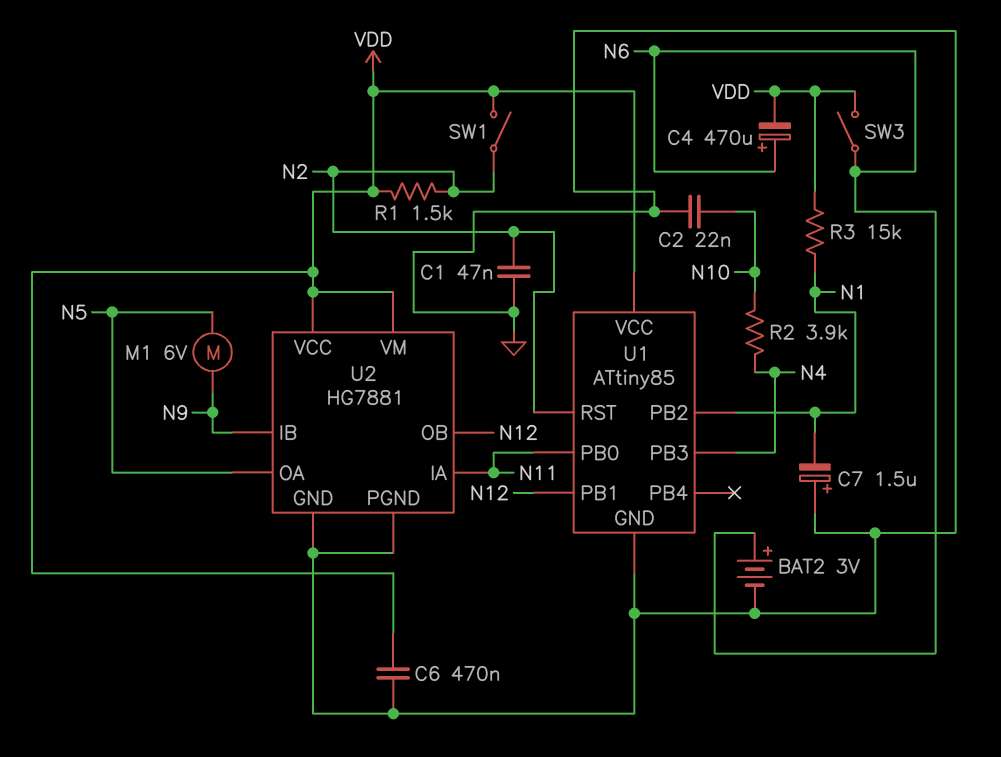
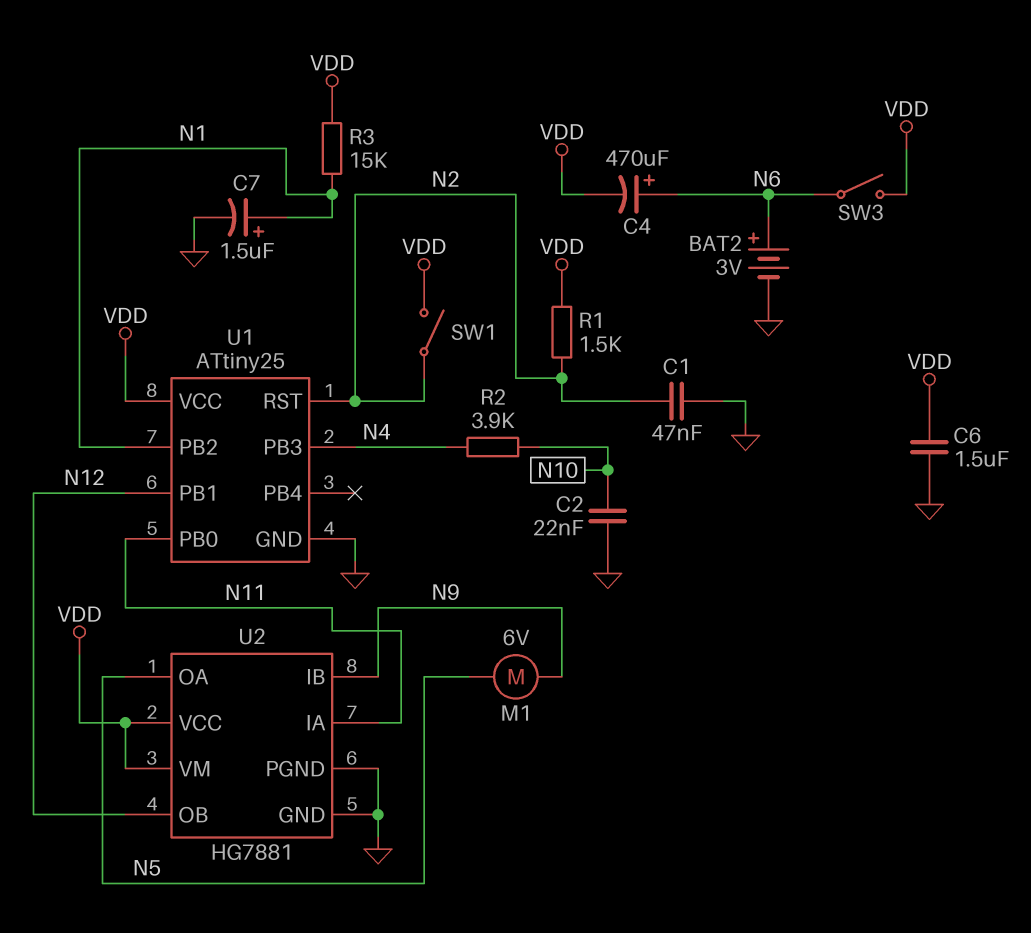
C6: 470nF (GND, VDD) -> 1.5uF (GND, VDD)
C7: 1.5uF (plus GND, minus N1) -> 1.5uF (plus N1, minus GND)
U1: ATtiny85 -> ATtiny25

